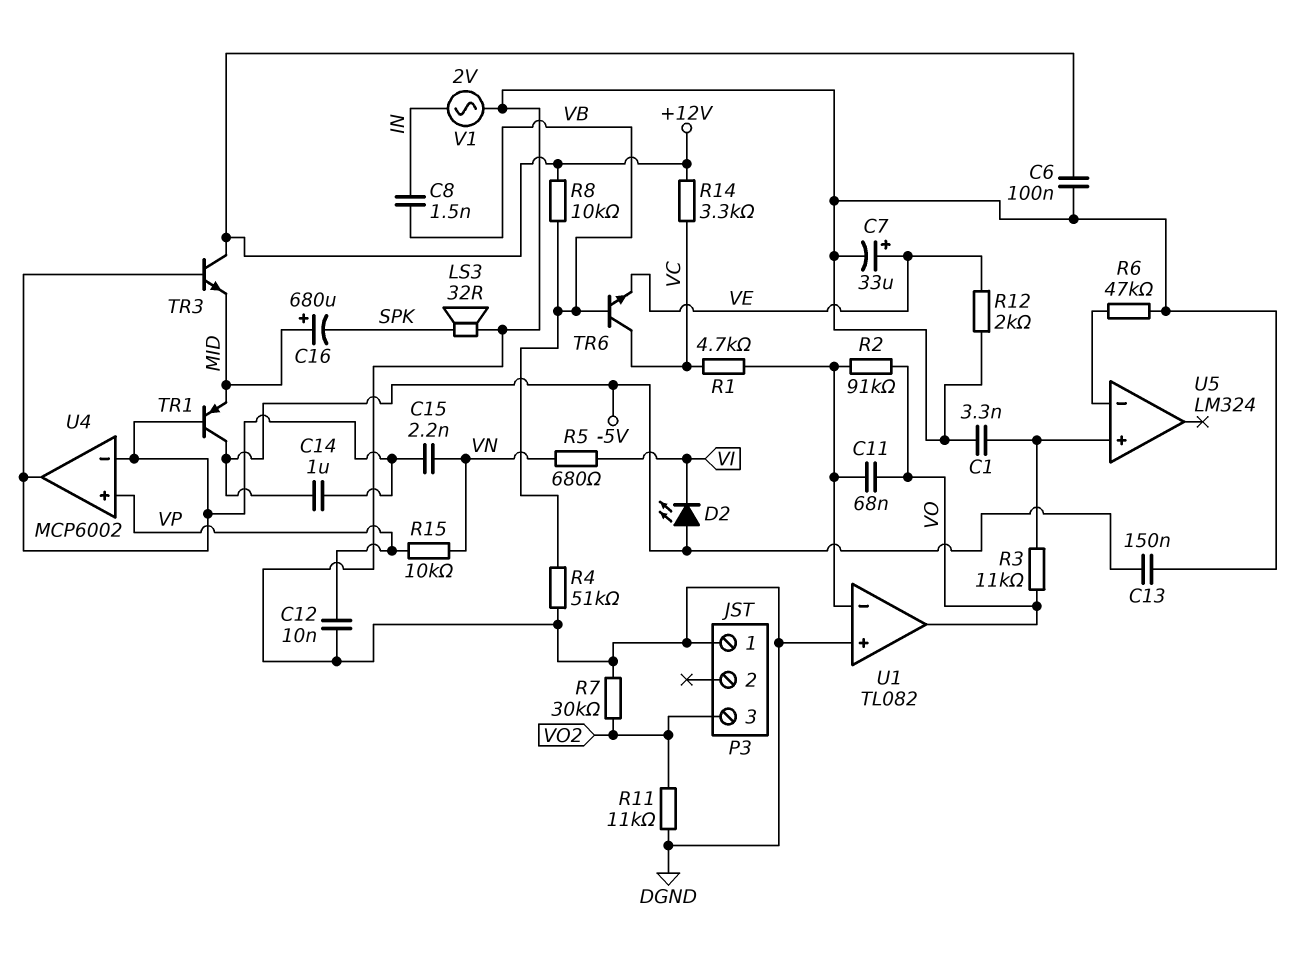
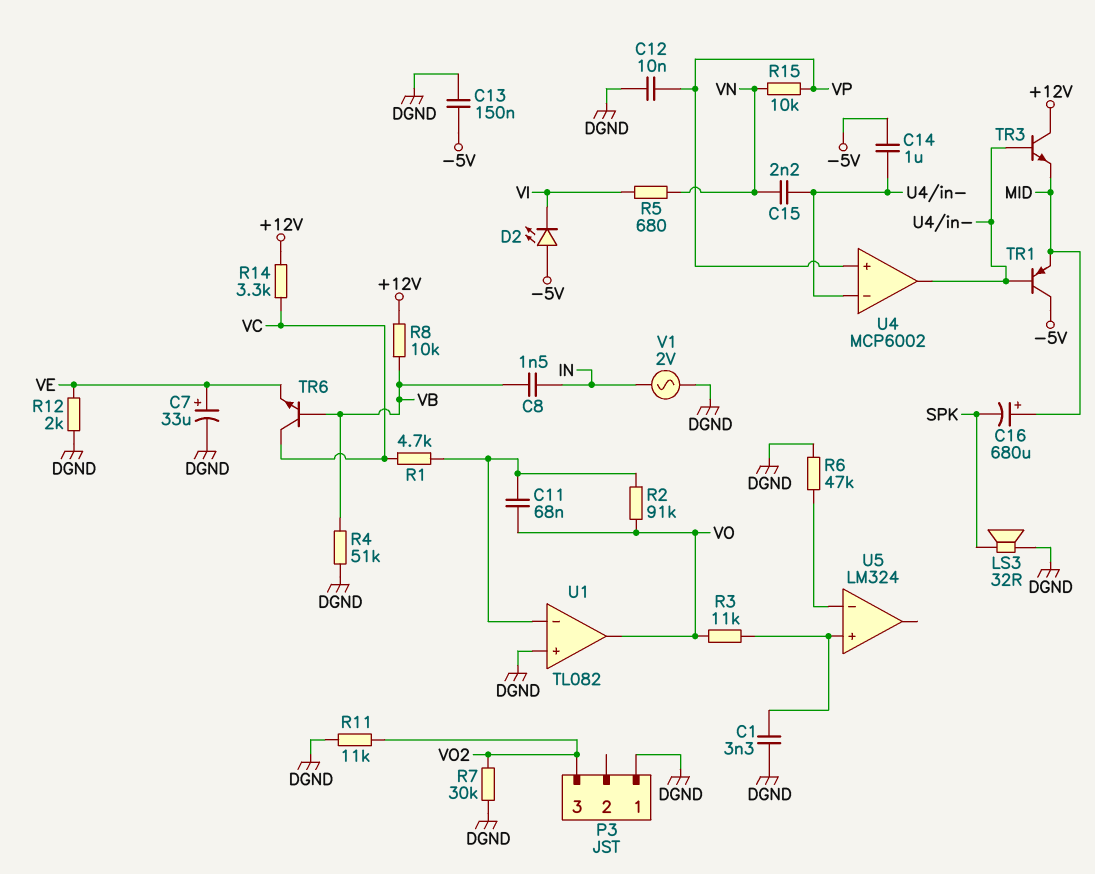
C6: 100nF (+12V, DGND) -> none

